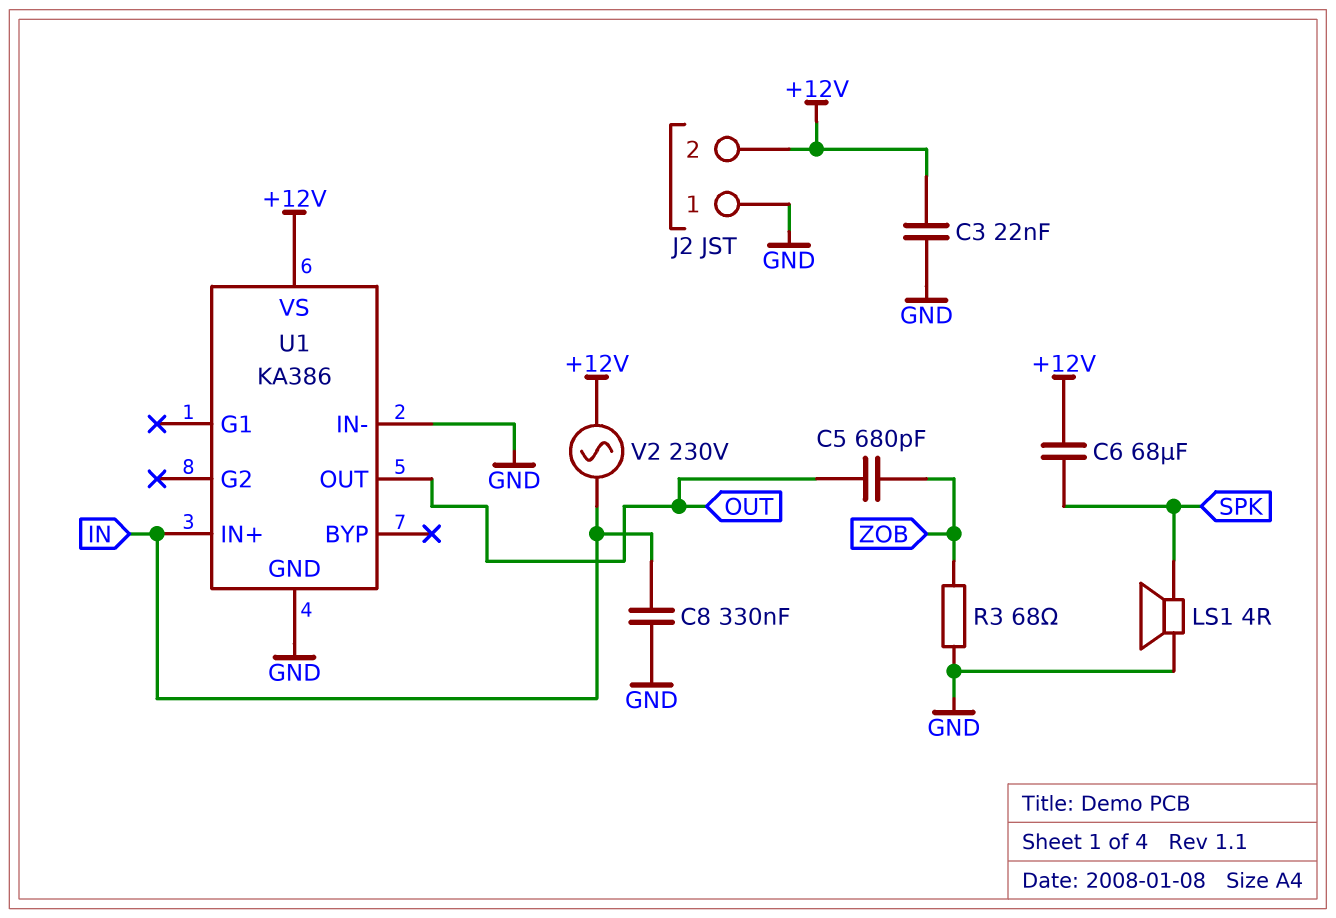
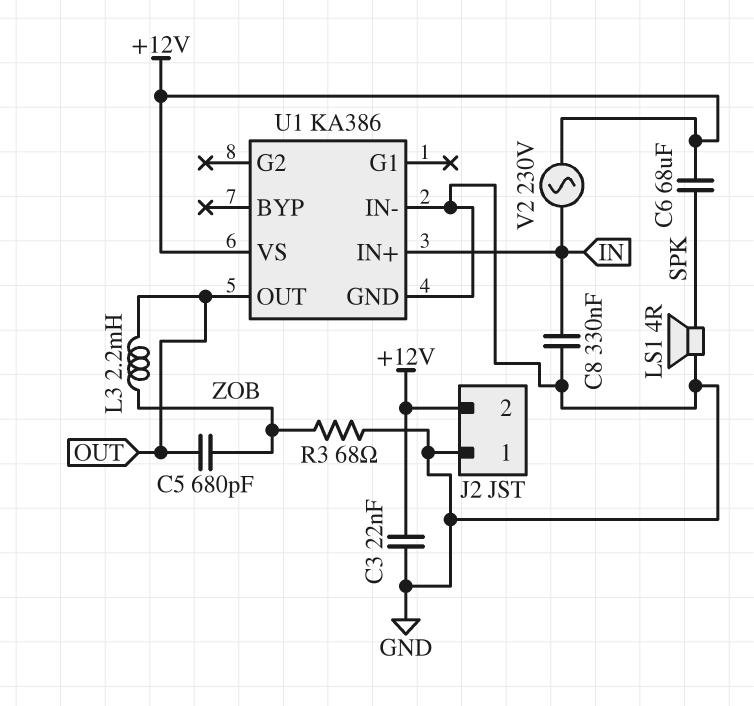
L3: none -> 2.2mH (OUT, ZOB)

